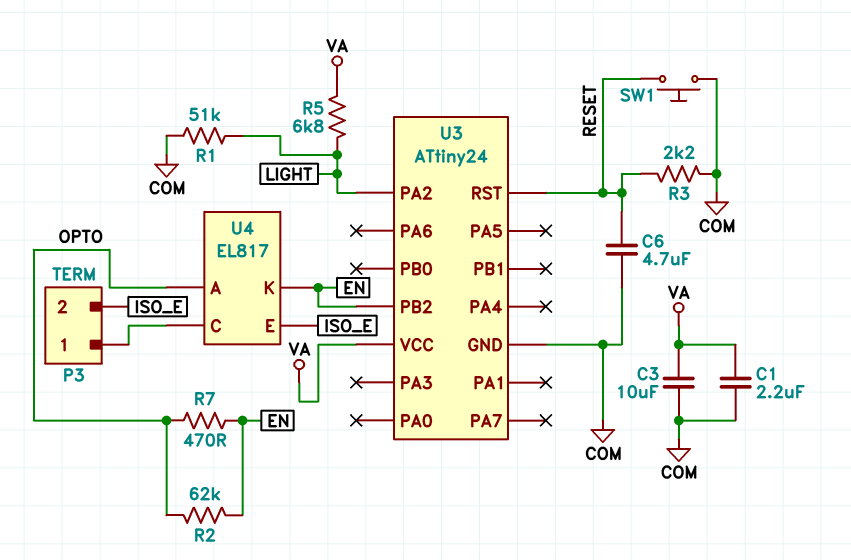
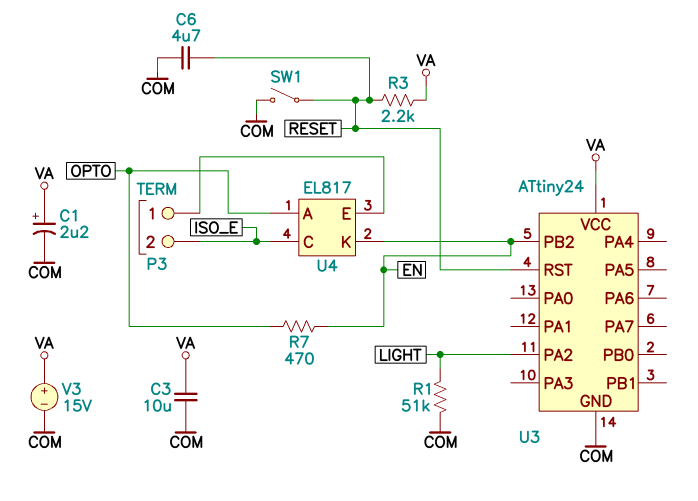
C1: 2.2uF (COM, VA) -> 2.2uF (plus VA, minus COM)
R2: 62k (EN, OPTO) -> none
R3: 2.2k (COM, RESET) -> 2.2k (RESET, VA)
R5: 6.8k (LIGHT, VA) -> none
SW1: button (COM, RESET) -> switch (COM, RESET)
U4 pin C: P3/1 -> ISO_E
U4 pin E: ISO_E -> P3/1
V3: none -> 15V (plus VA, minus COM)

